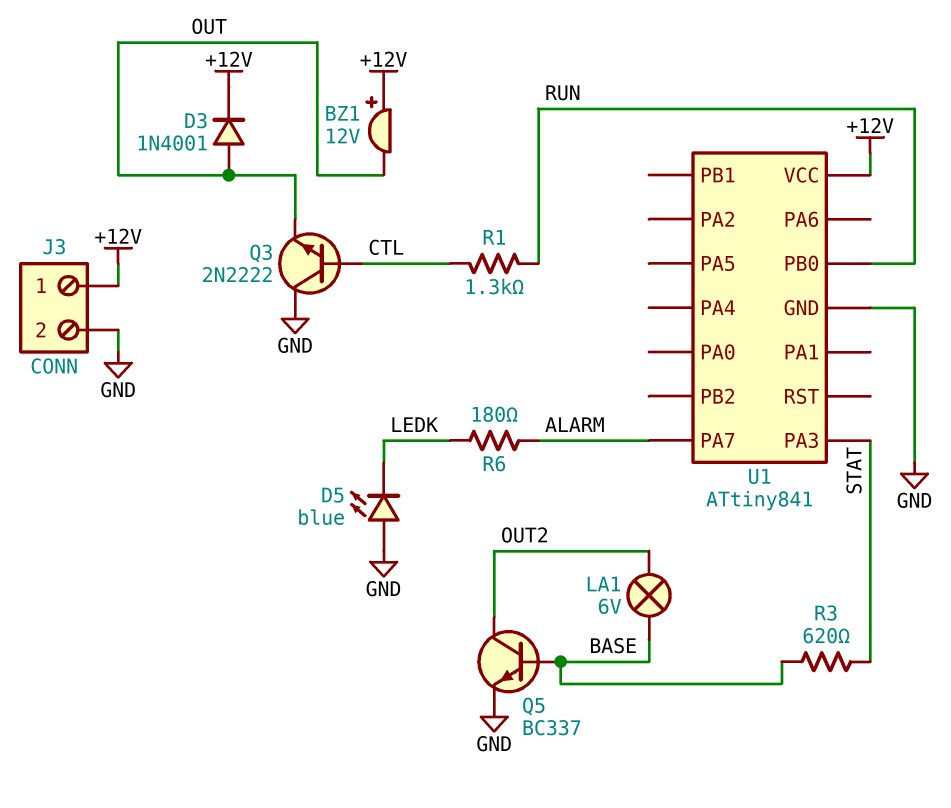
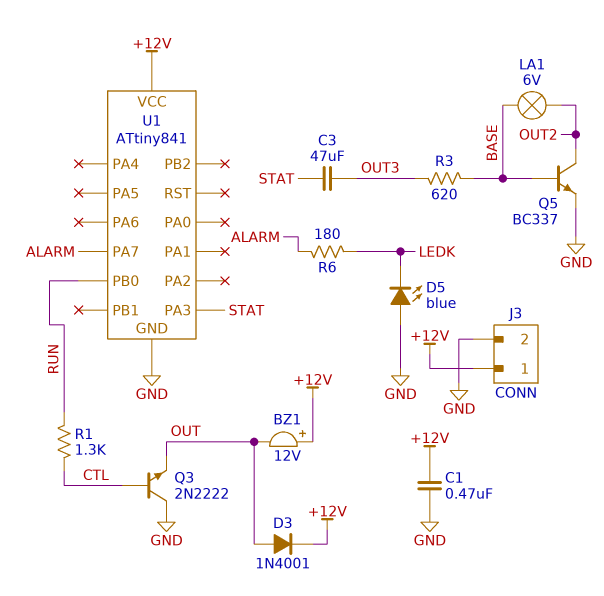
C1: none -> 470nF (+12V, GND)
C3: none -> 47uF (OUT3, STAT)
R3: 620 (BASE, STAT) -> 620 (BASE, OUT3)

